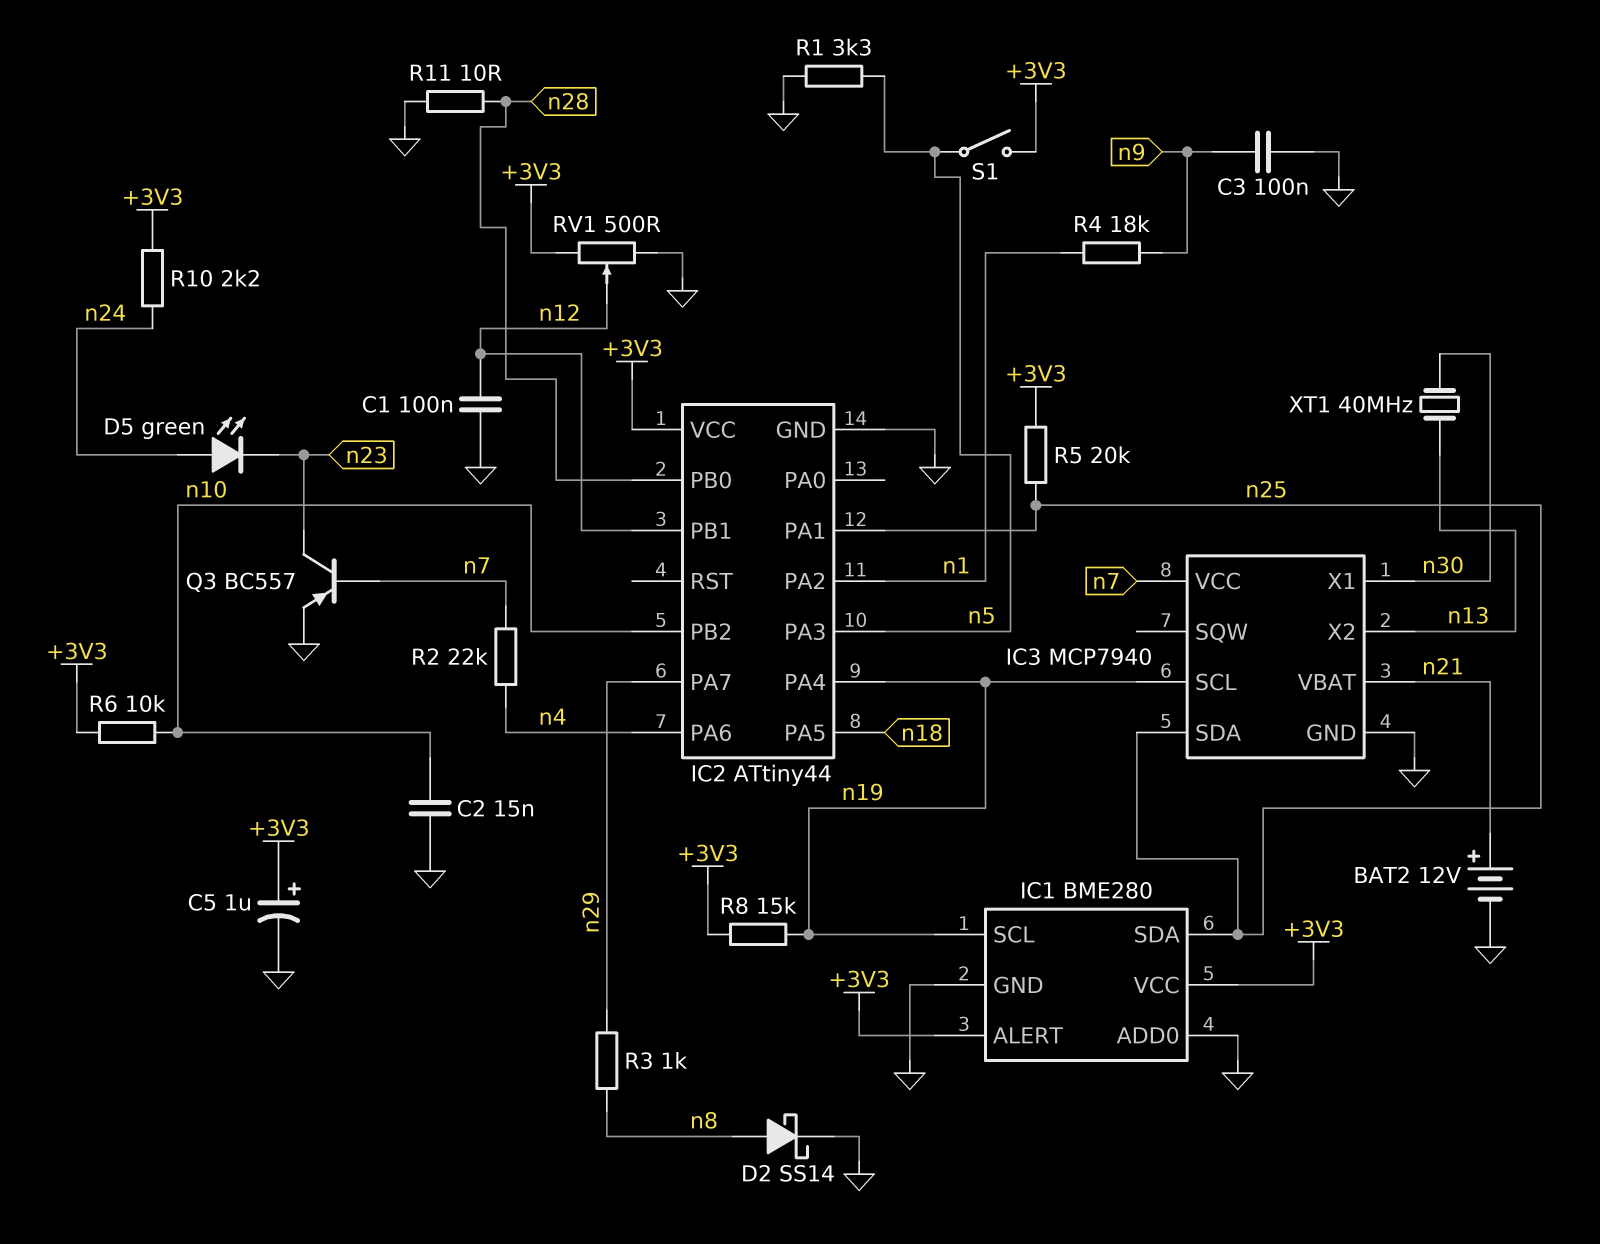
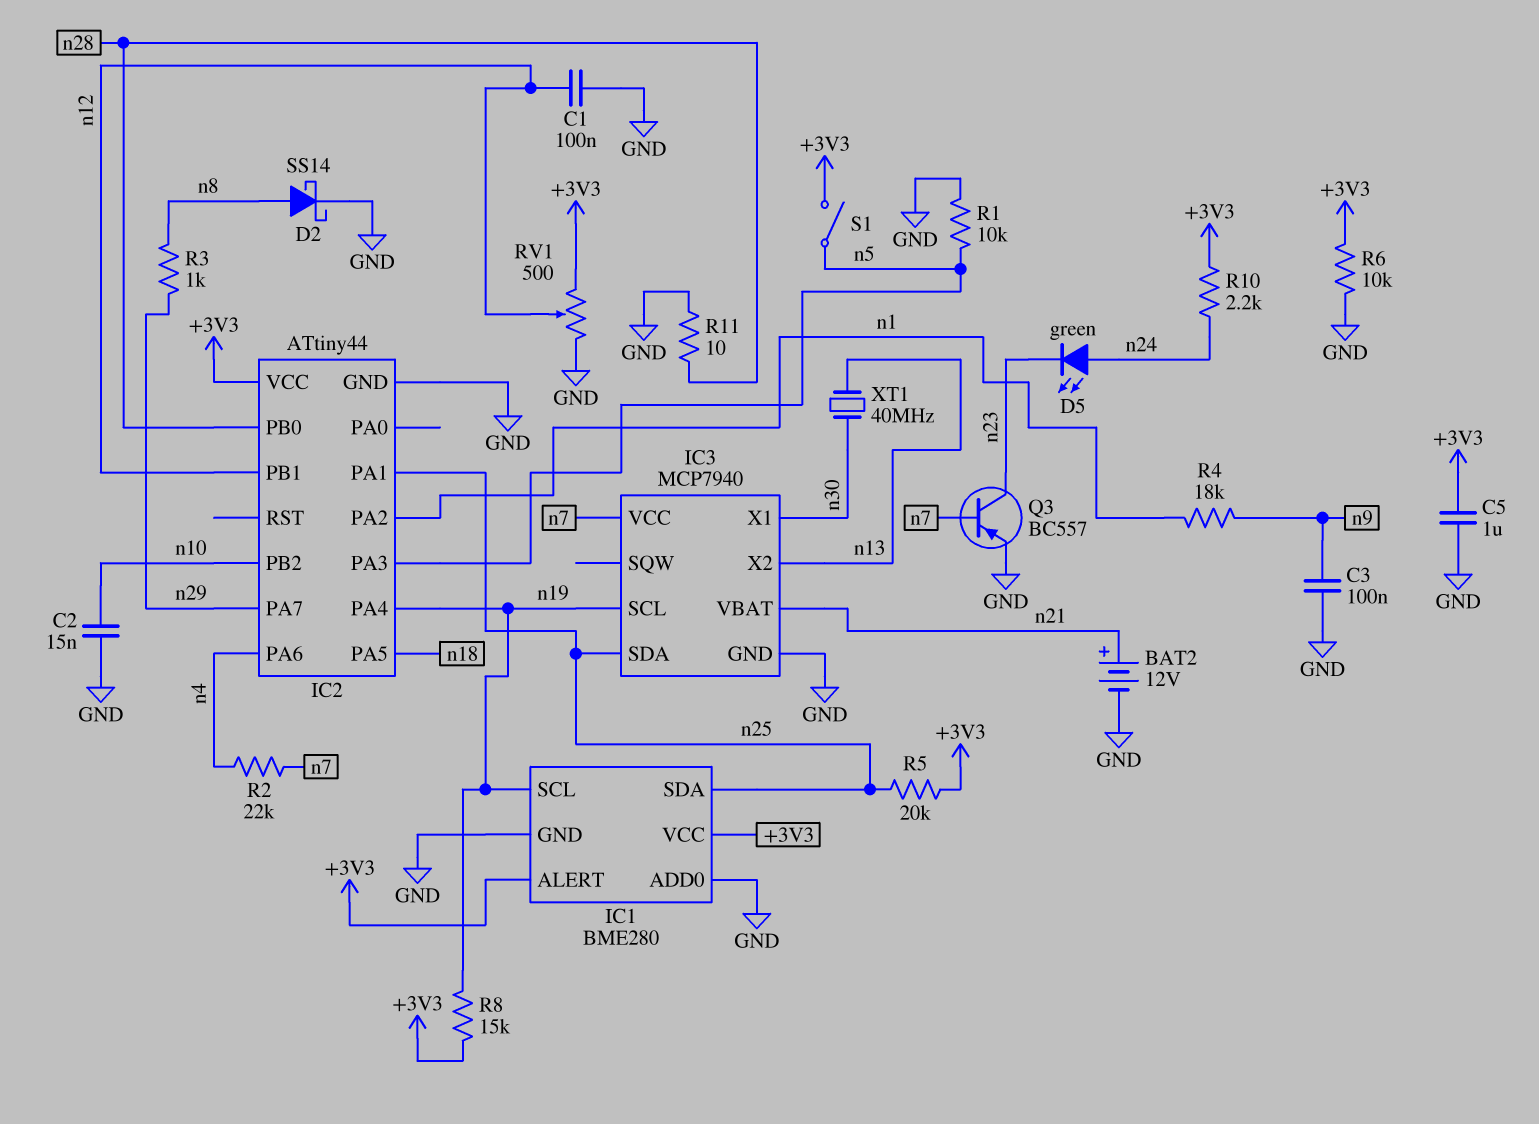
C5: 1uF (plus +3V3, minus GND) -> 1uF (+3V3, GND)
R1: 3.3k (GND, n5) -> 10k (GND, n5)
R6: 10k (+3V3, n10) -> 10k (+3V3, GND)

